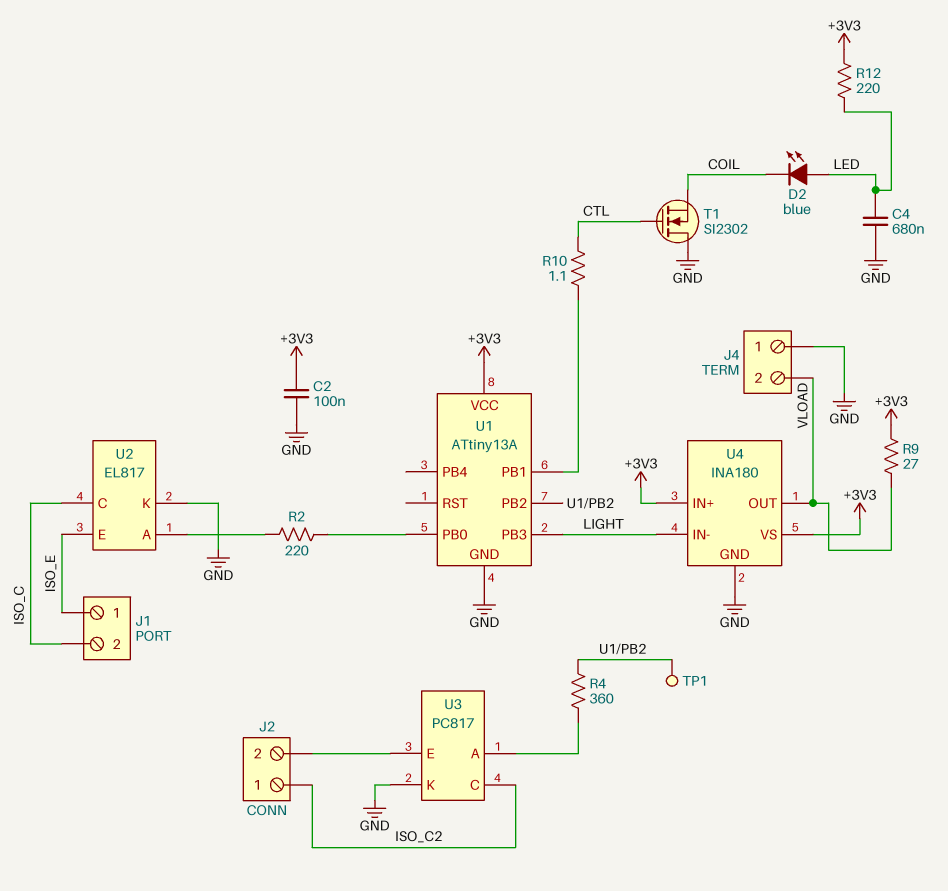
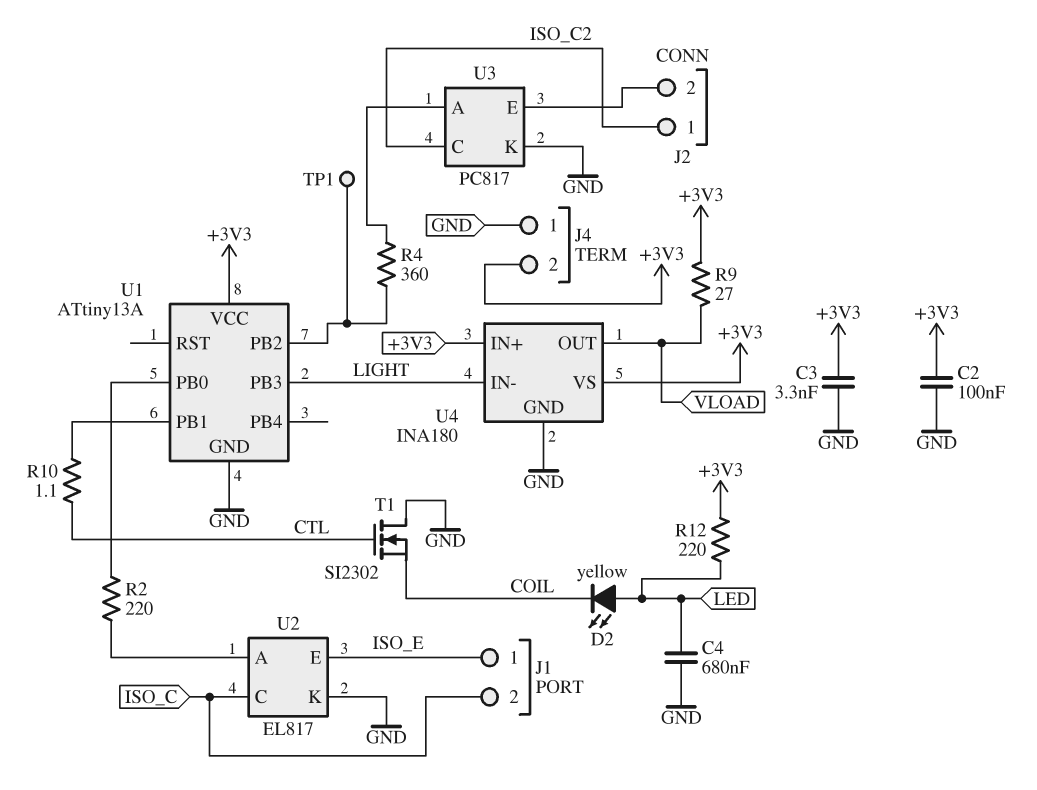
C3: none -> 3.3nF (+3V3, GND)
D2: LED blue (A LED, K COIL) -> LED yellow (A LED, K COIL)
J4 pin 2: VLOAD -> +3V3

